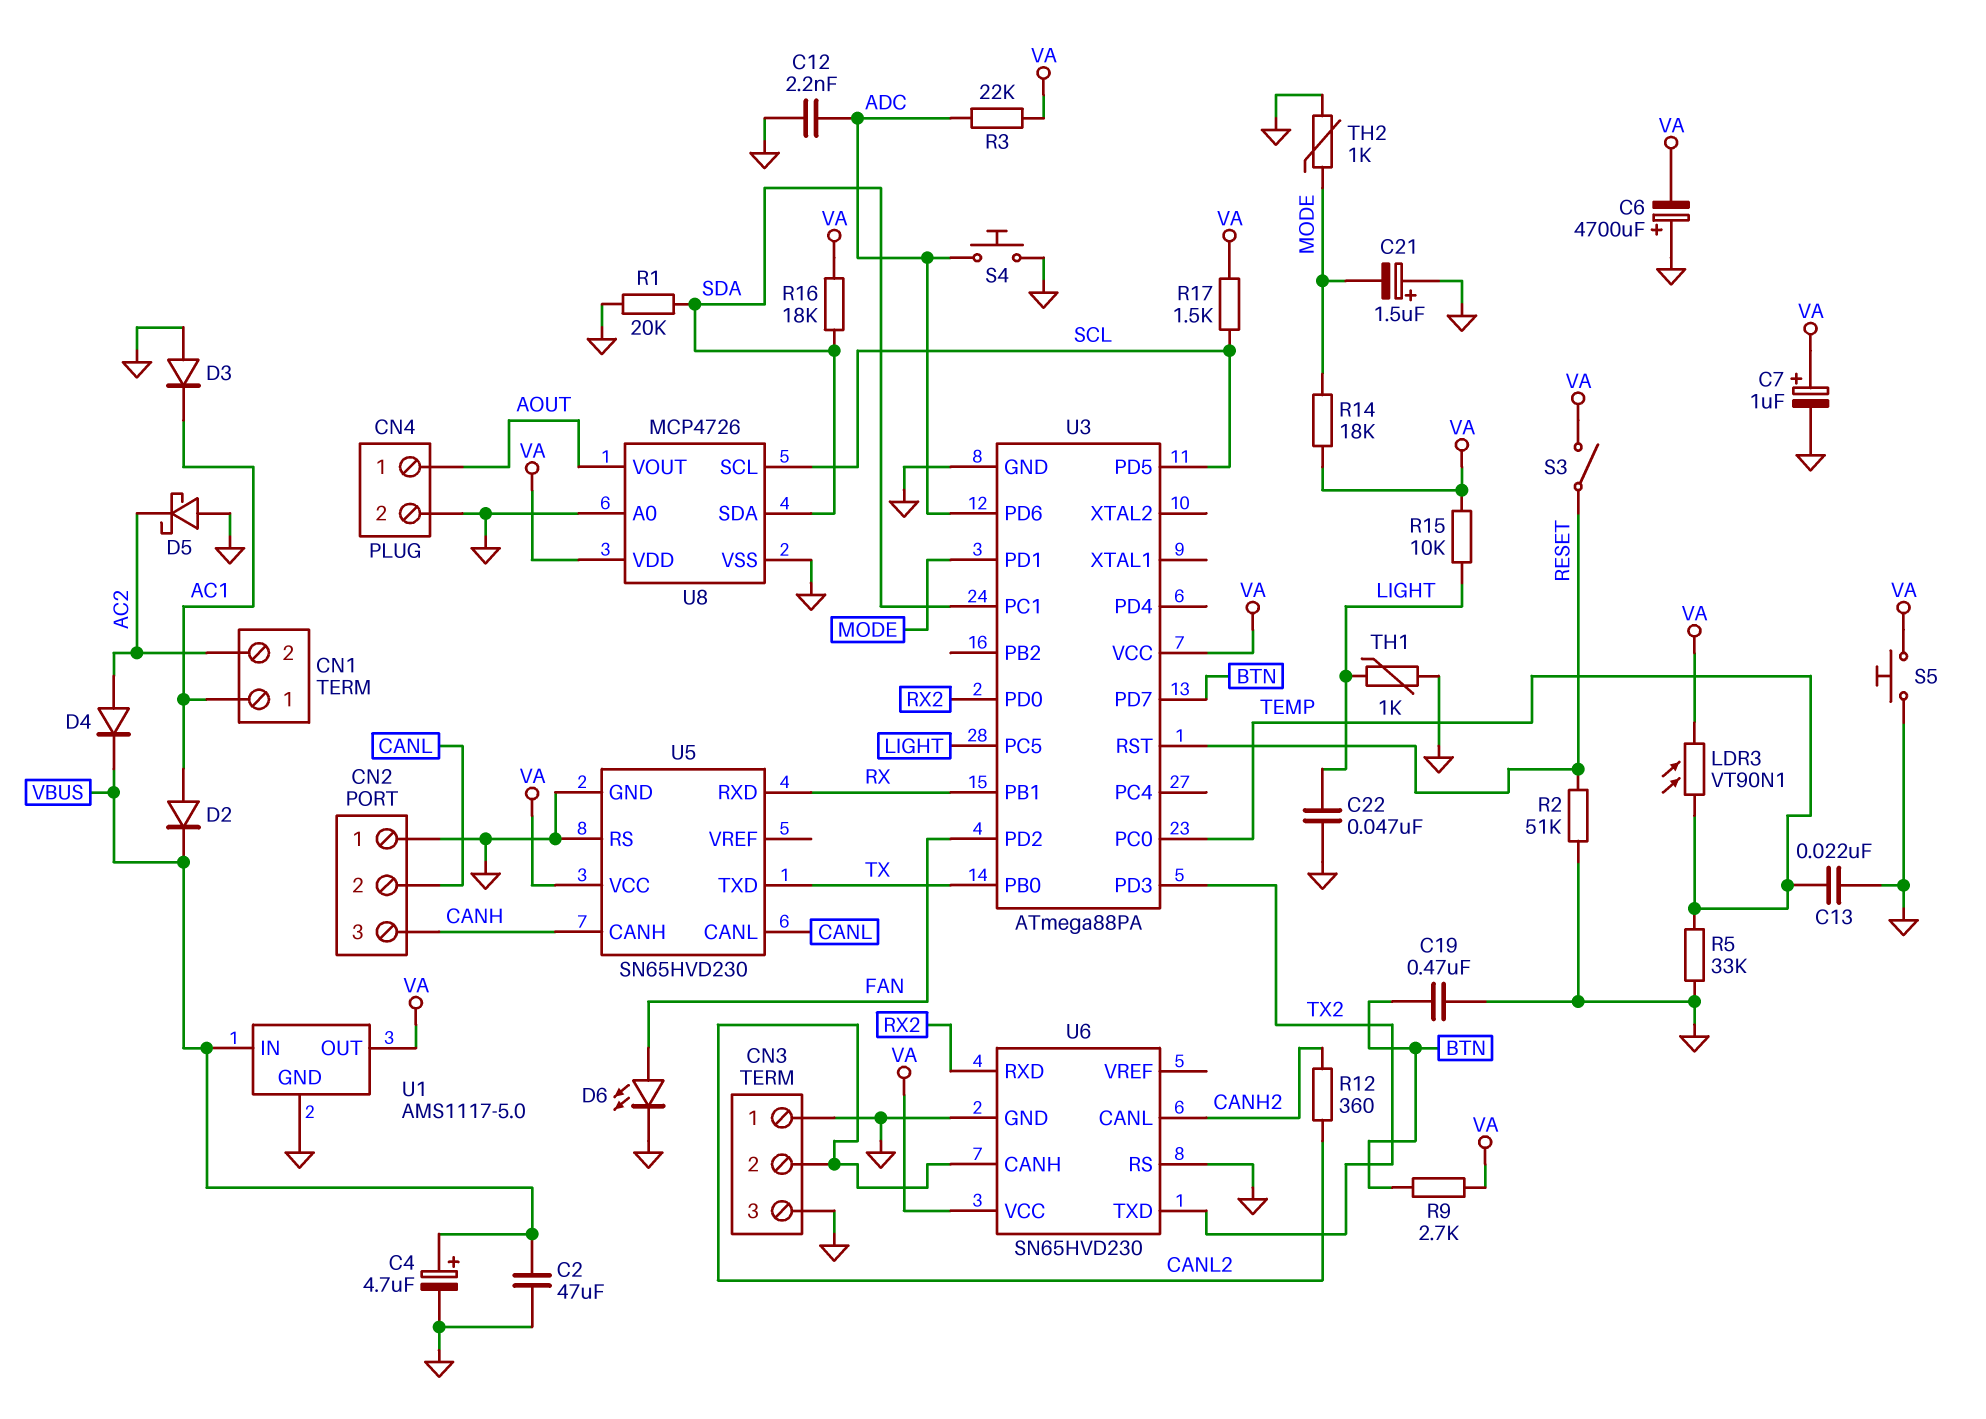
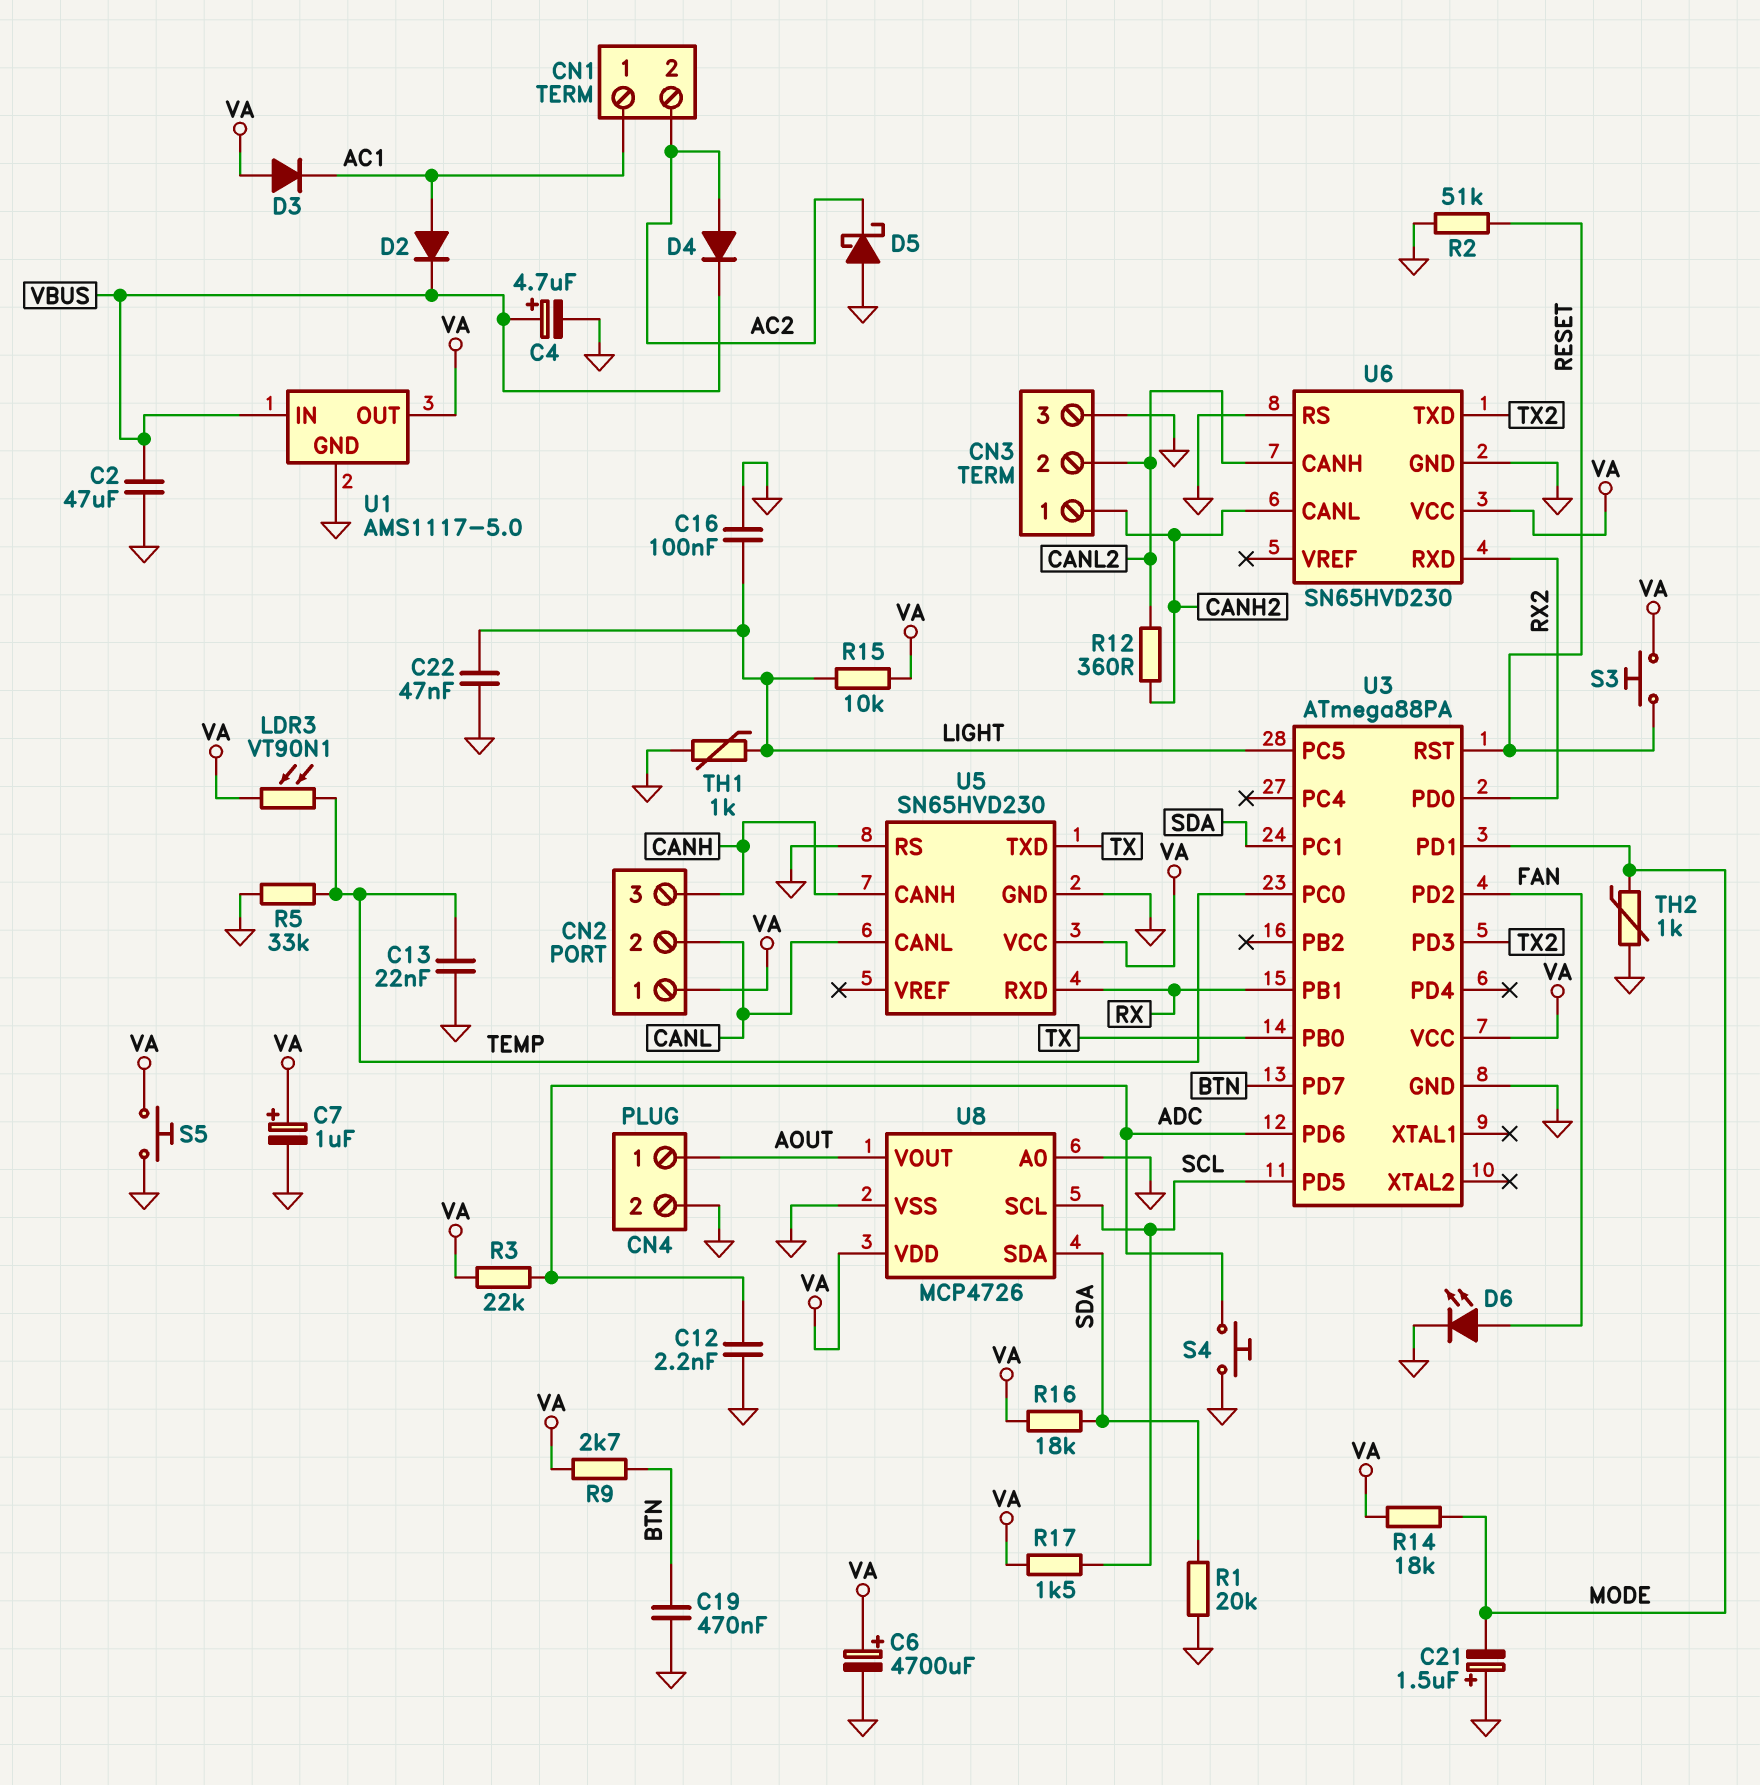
C6: 4700uF (plus GND, minus VA) -> 4700uF (plus VA, minus GND)
C16: none -> 100nF (GND, LIGHT)
CN2 pin 1: GND -> VA
CN3 pin 1: GND -> CANH2
D3: diode (A GND, K AC1) -> diode (A VA, K AC1)
S3: switch (RESET, VA) -> button (RESET, VA)

